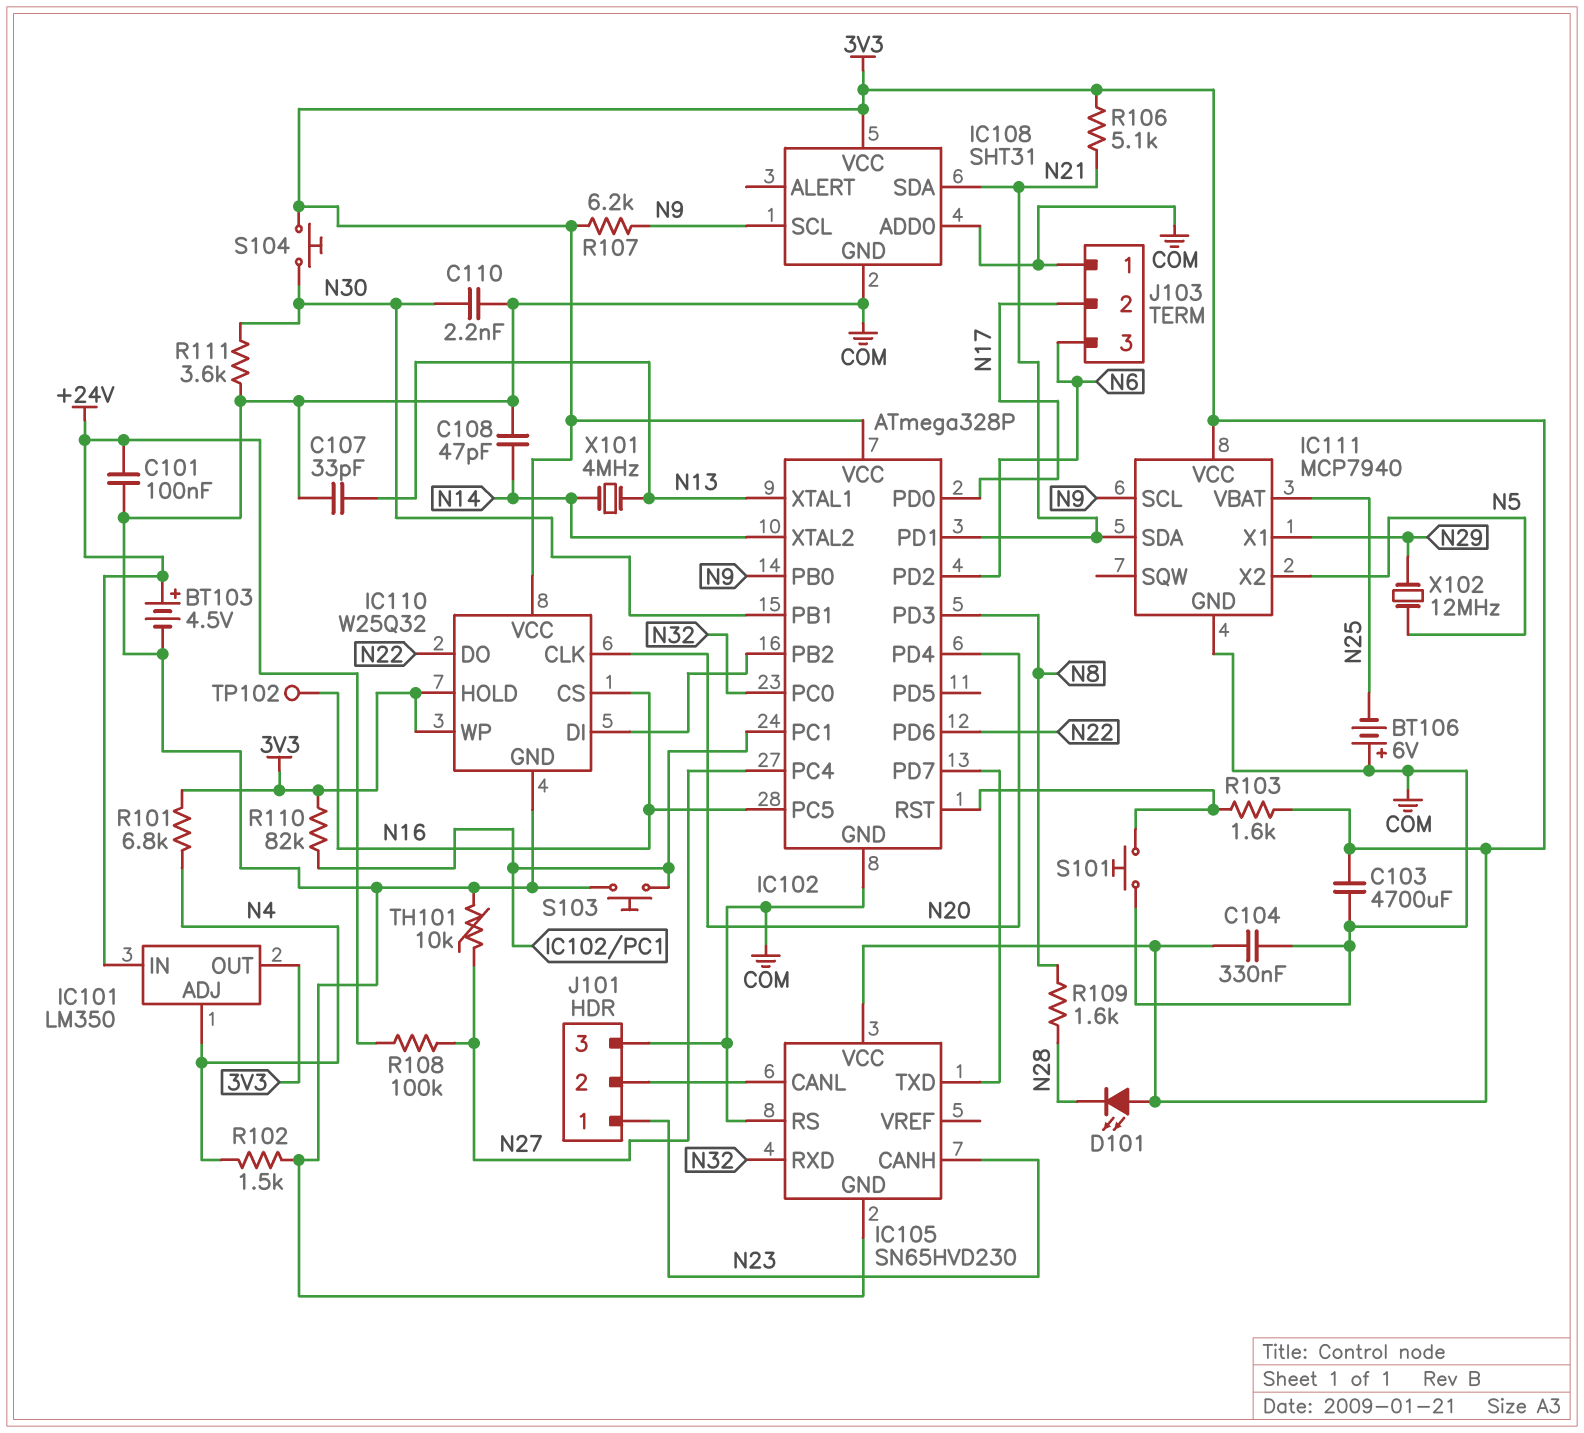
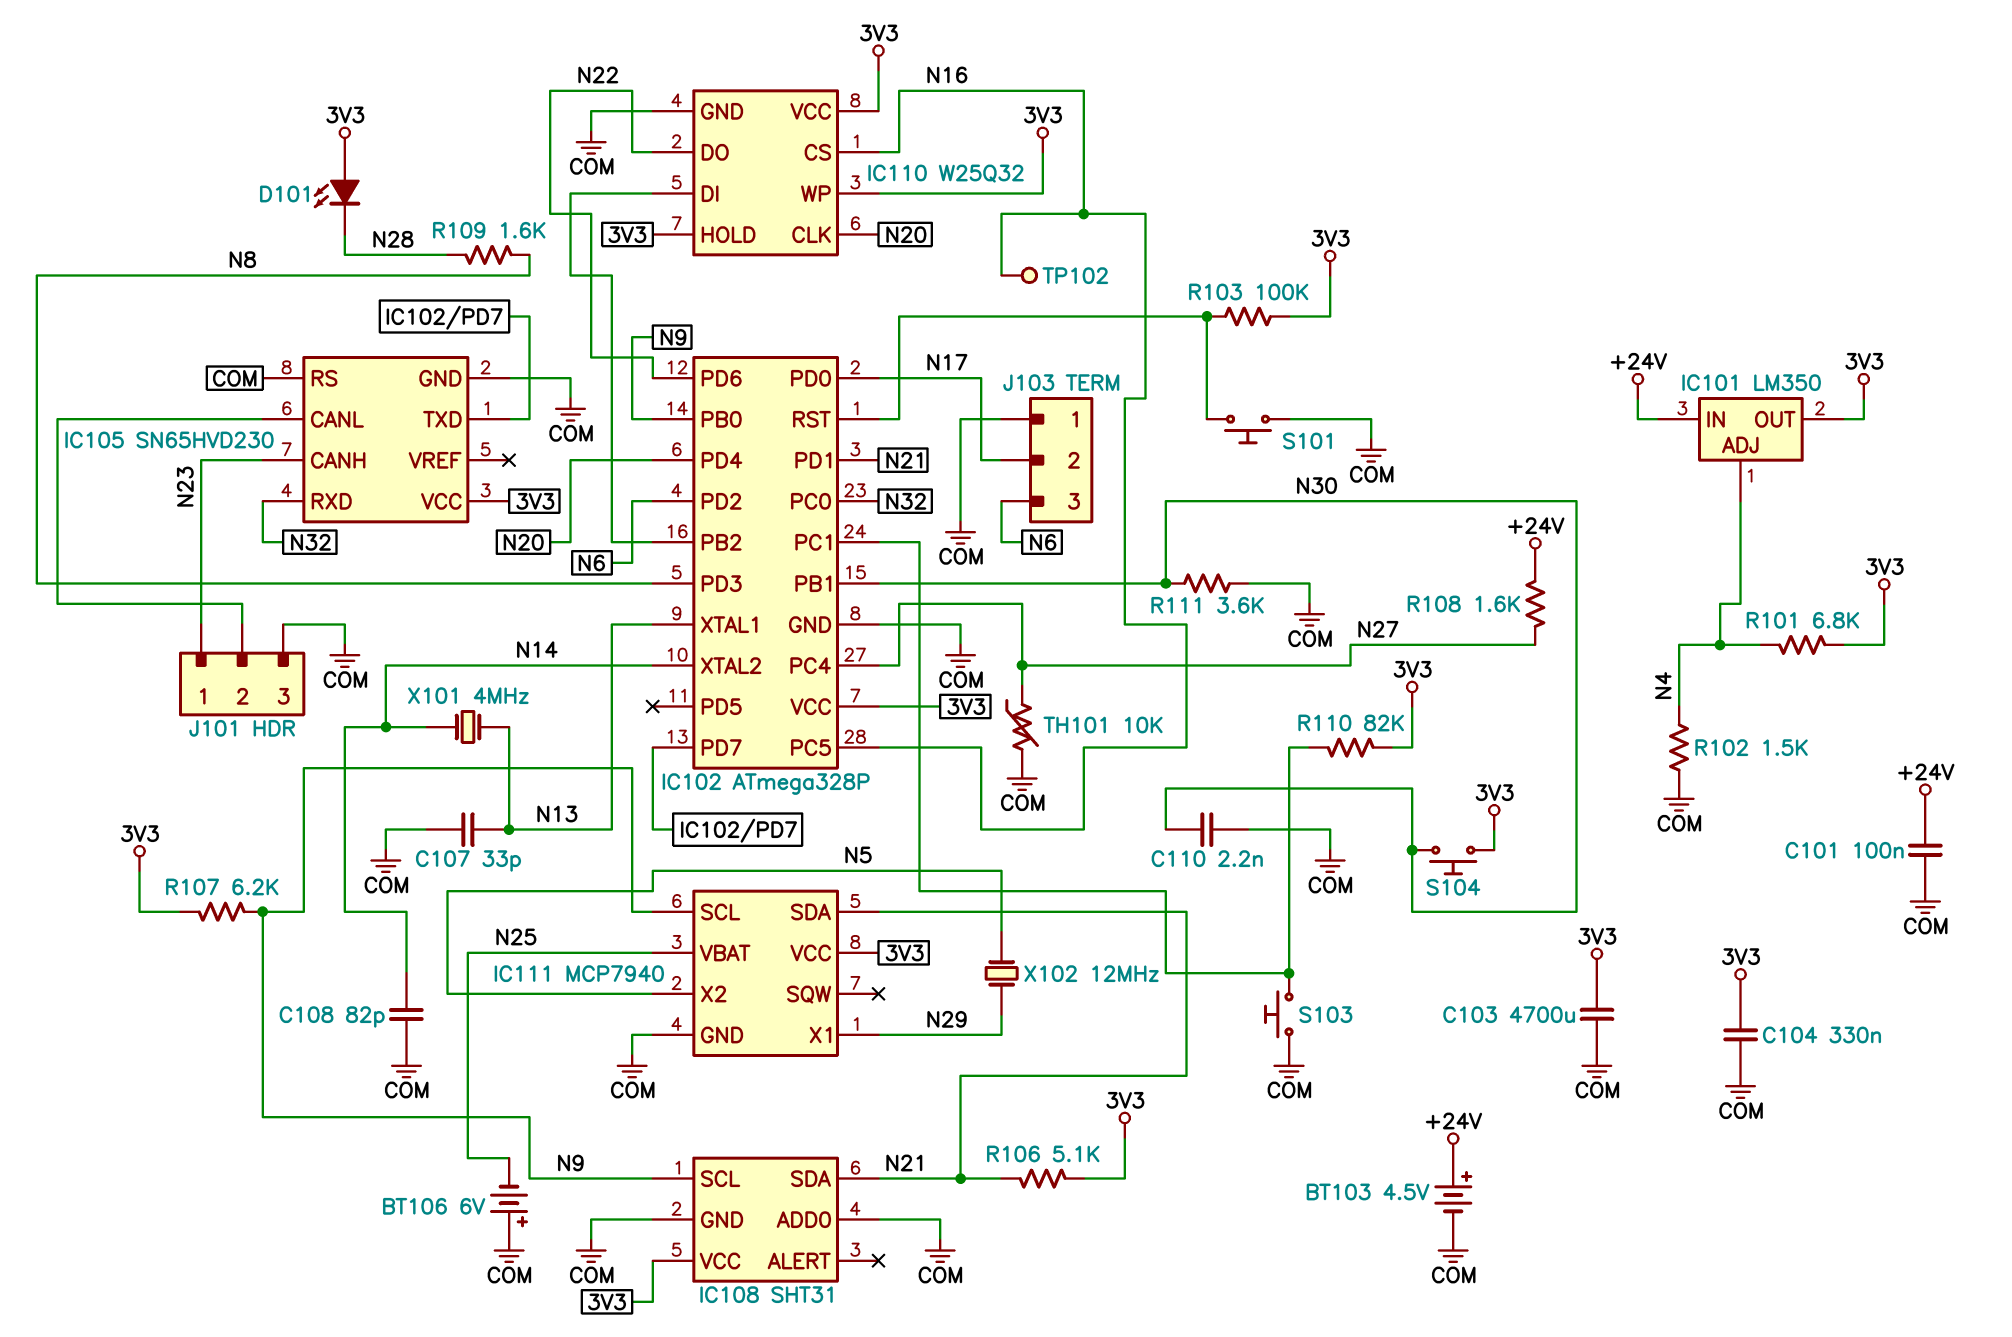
C108: 47pF (COM, N14) -> 82pF (COM, N14)
R103: 1.6k (3V3, IC102/RST) -> 100k (3V3, IC102/RST)
R108: 100k (+24V, N27) -> 1.6k (+24V, N27)

